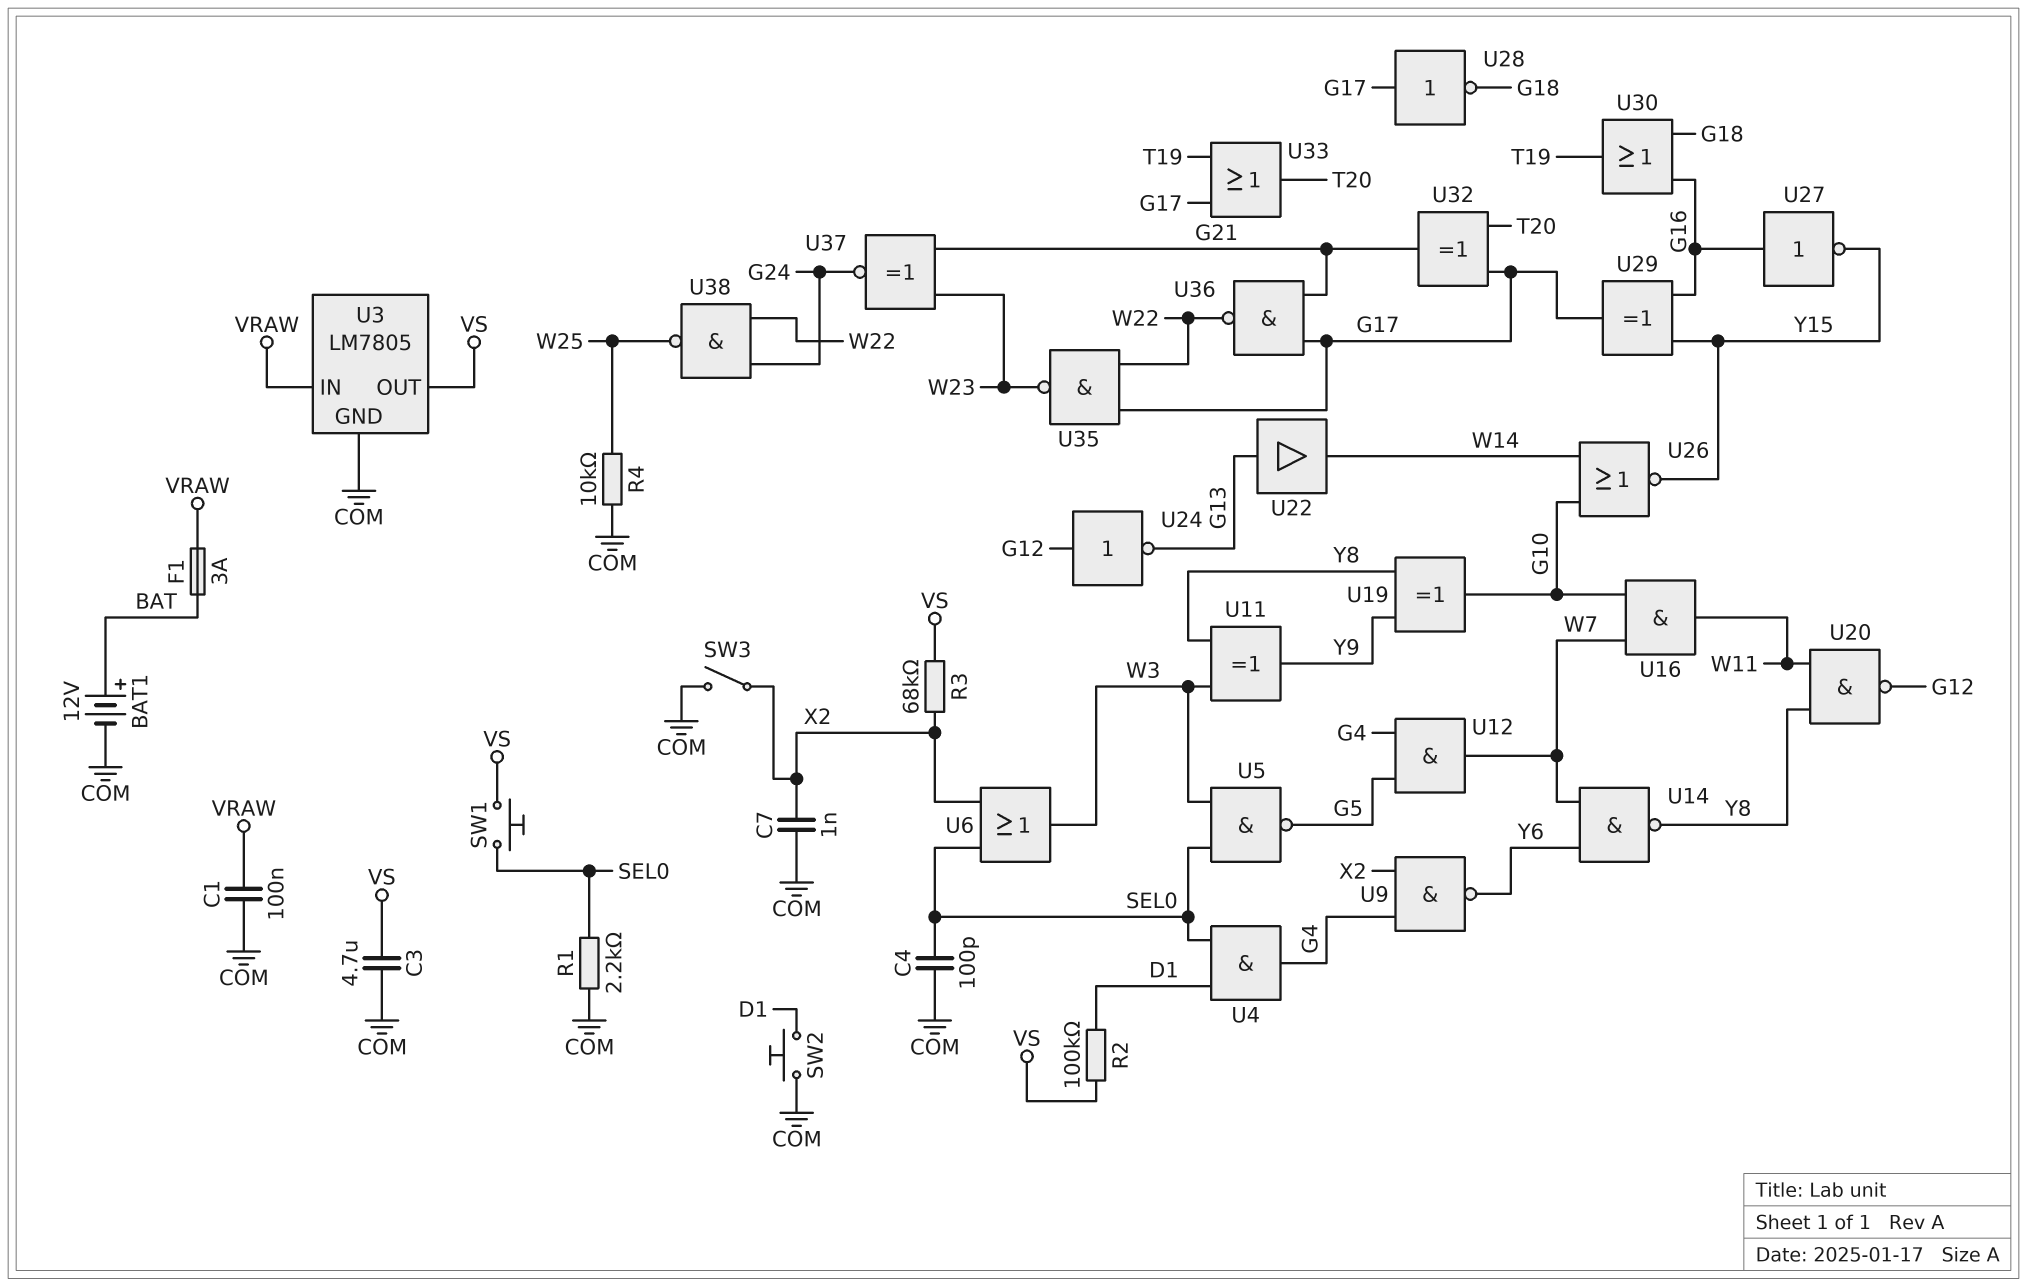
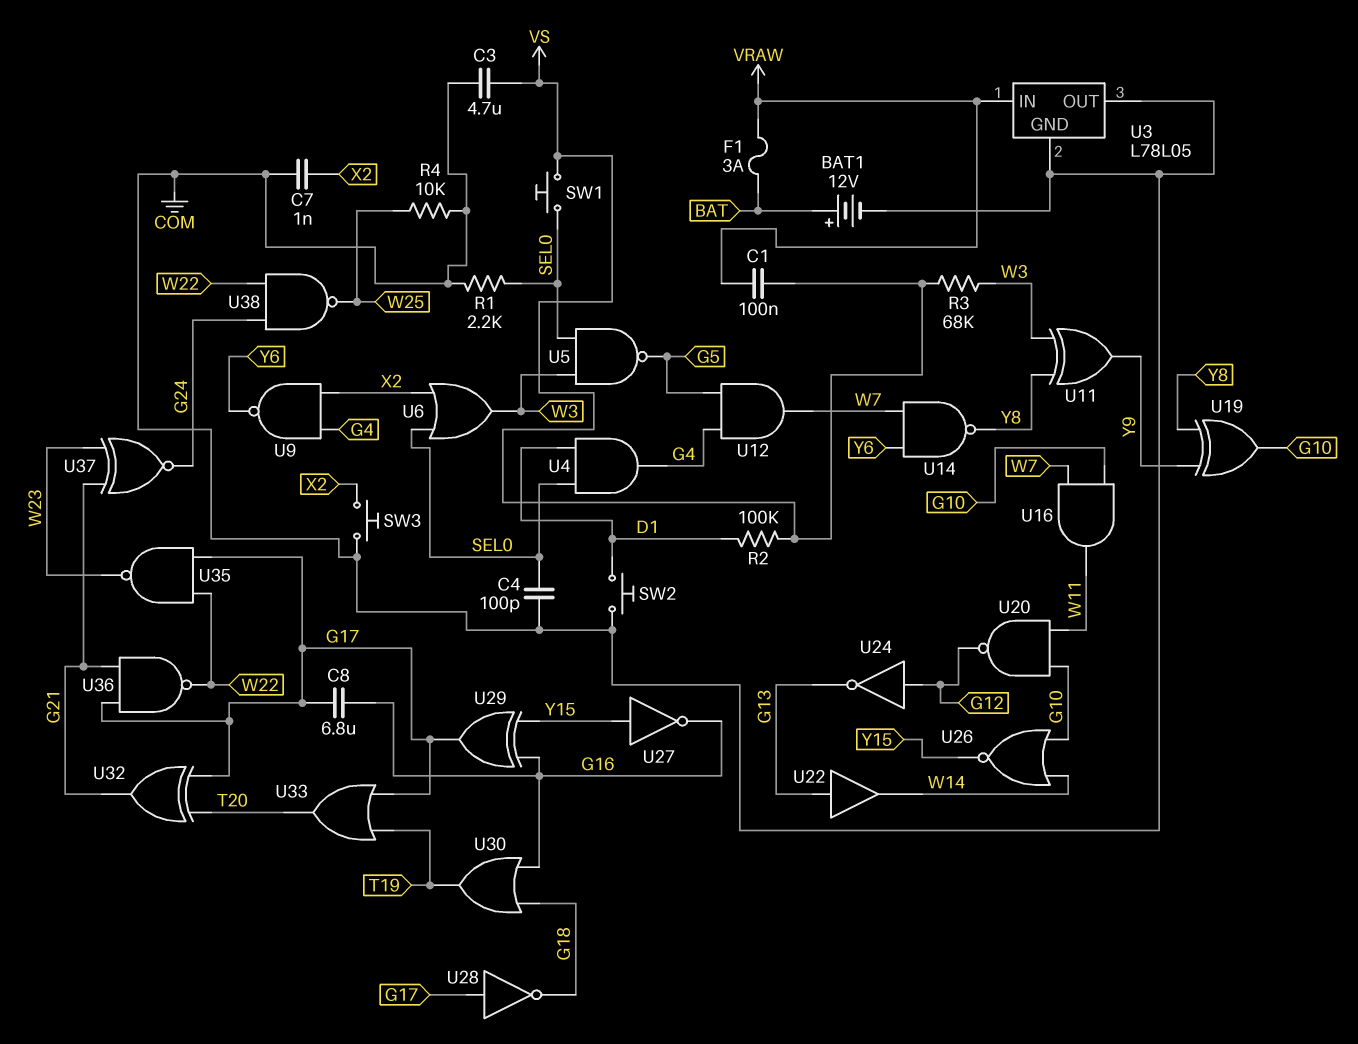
C1: 100nF (COM, VRAW) -> 100nF (VRAW, VS)
C8: none -> 6.8uF (G16, G17)
R3: 68k (VS, X2) -> 68k (VS, W3)
SW3: switch (COM, X2) -> button (COM, X2)
U3: LM7805 -> L78L05
U3 pin OUT: VS -> COM
U20: NAND (in W11, in Y8, out G12) -> NAND (in G10, in W11, out G12)
U27: NOT (in G16, out Y15) -> NOT (in Y15, out G16)

